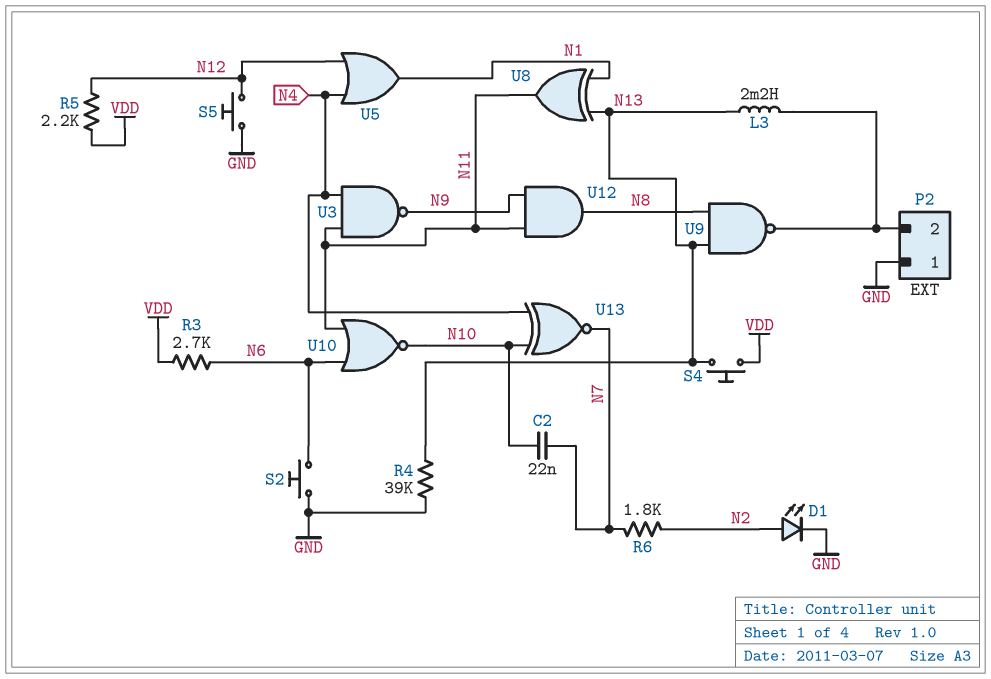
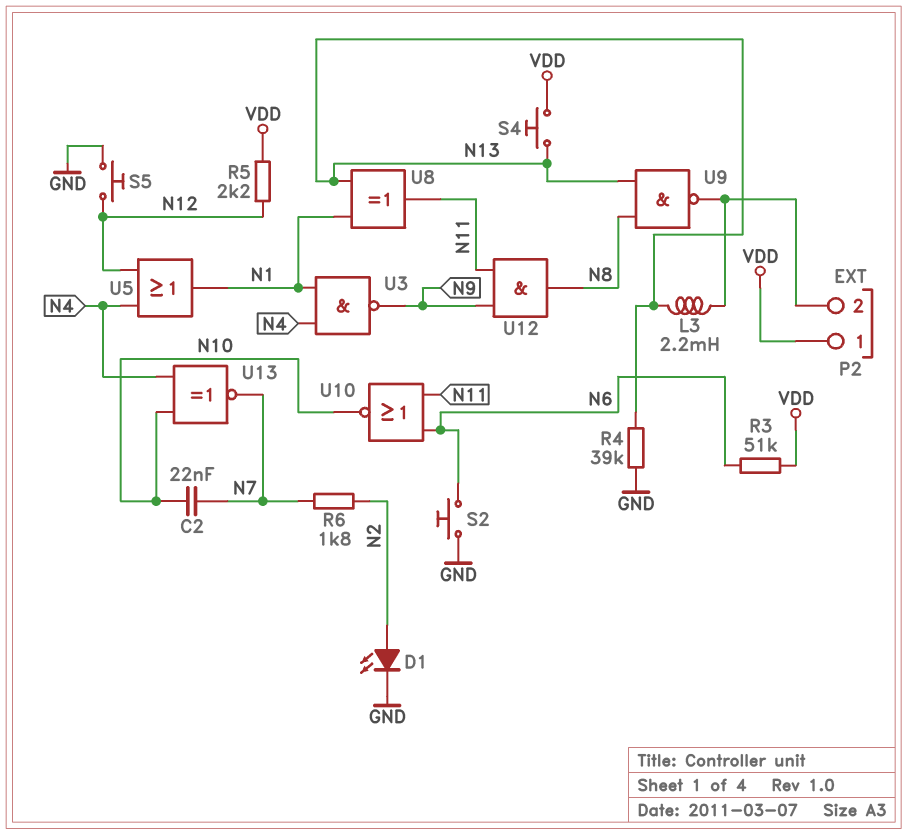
P2 pin 1: GND -> VDD
R3: 2.7k (N6, VDD) -> 51k (N6, VDD)
U3: NAND (in N4, in N11, out N9) -> NAND (in N1, in N4, out N9)

